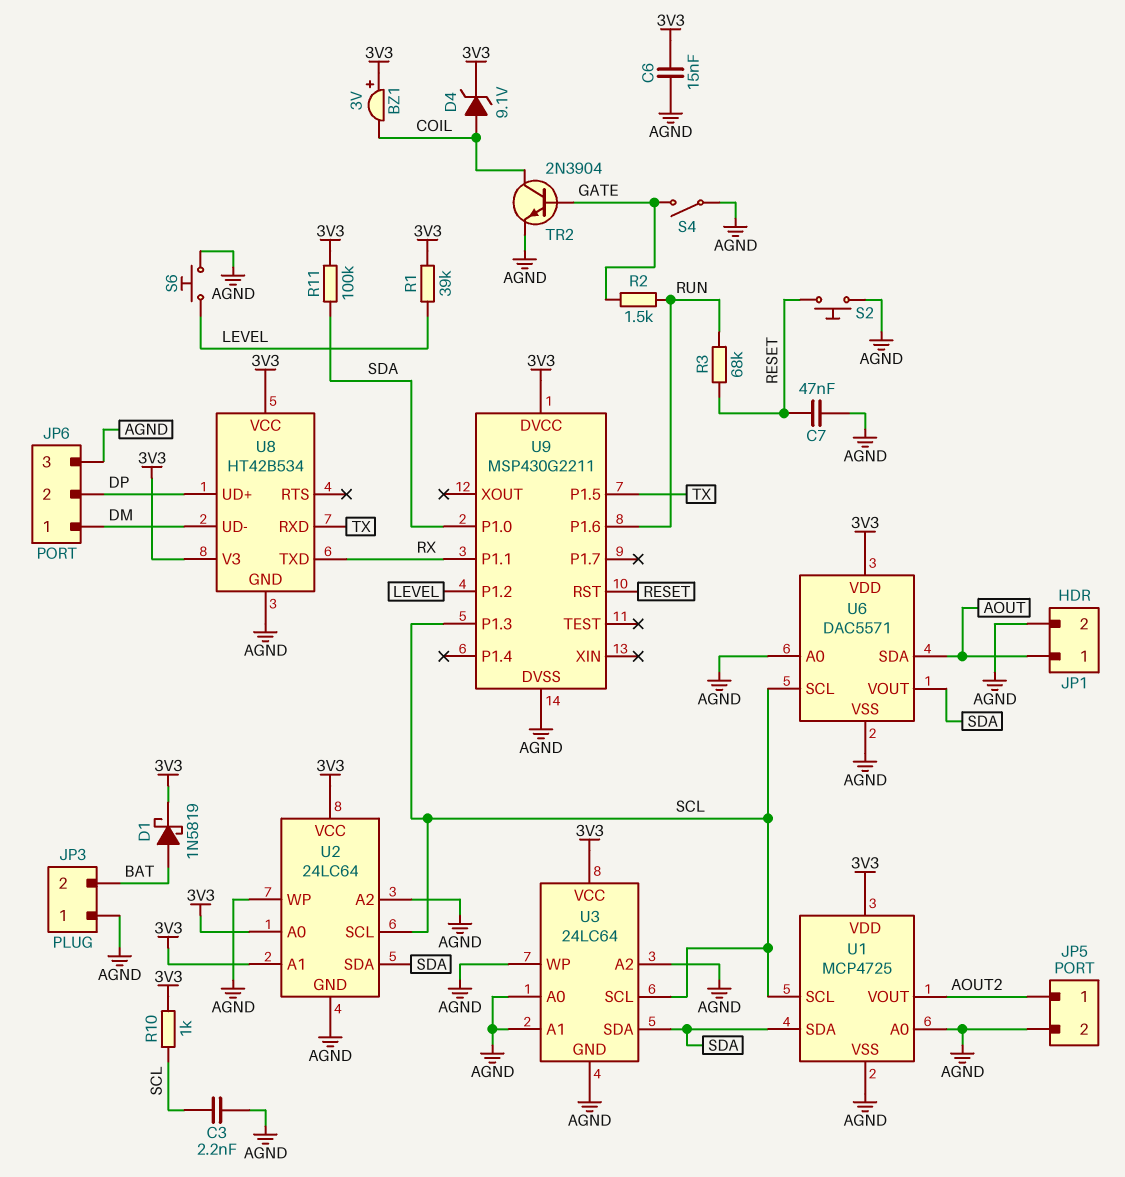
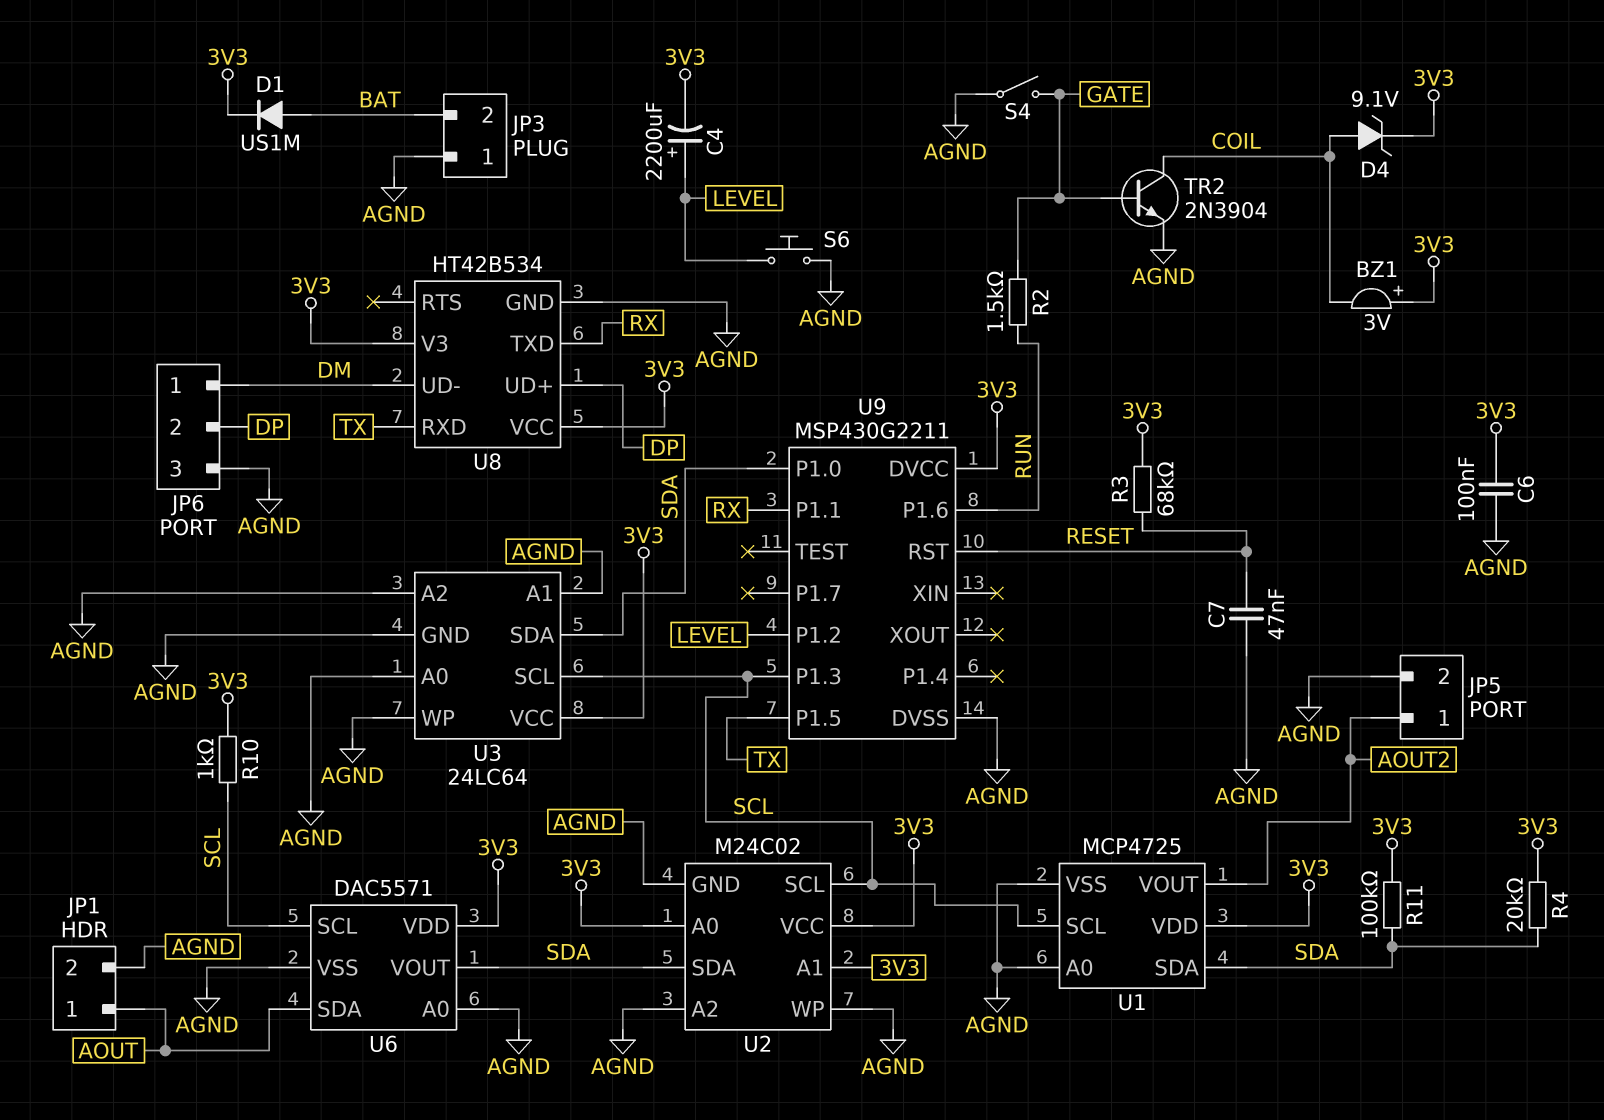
C3: 2.2nF (AGND, SCL) -> none
C4: none -> 2200uF (plus LEVEL, minus 3V3)
C6: 15nF (3V3, AGND) -> 100nF (3V3, AGND)
D1: schottky 1N5819 (A BAT, K 3V3) -> diode US1M (A BAT, K 3V3)
R1: 39k (3V3, LEVEL) -> none
R3: 68k (RESET, RUN) -> 68k (3V3, RESET)
R4: none -> 20k (3V3, SDA)
S2: button (AGND, RESET) -> none
U2: 24LC64 -> M24C02

